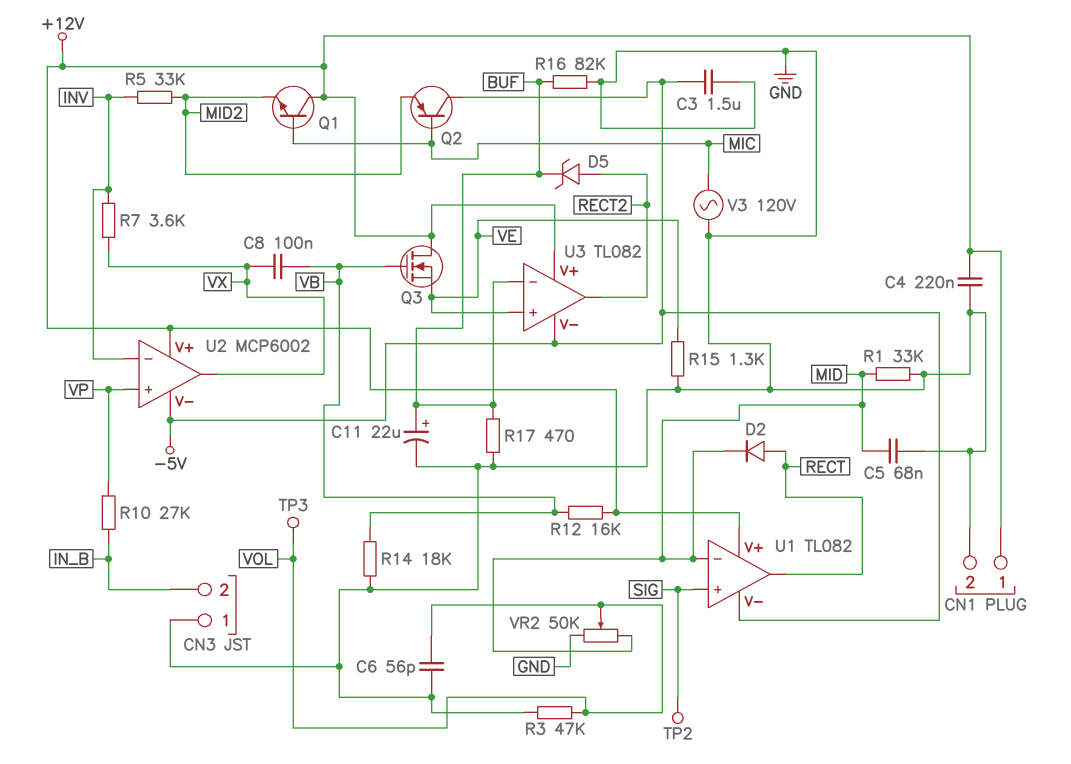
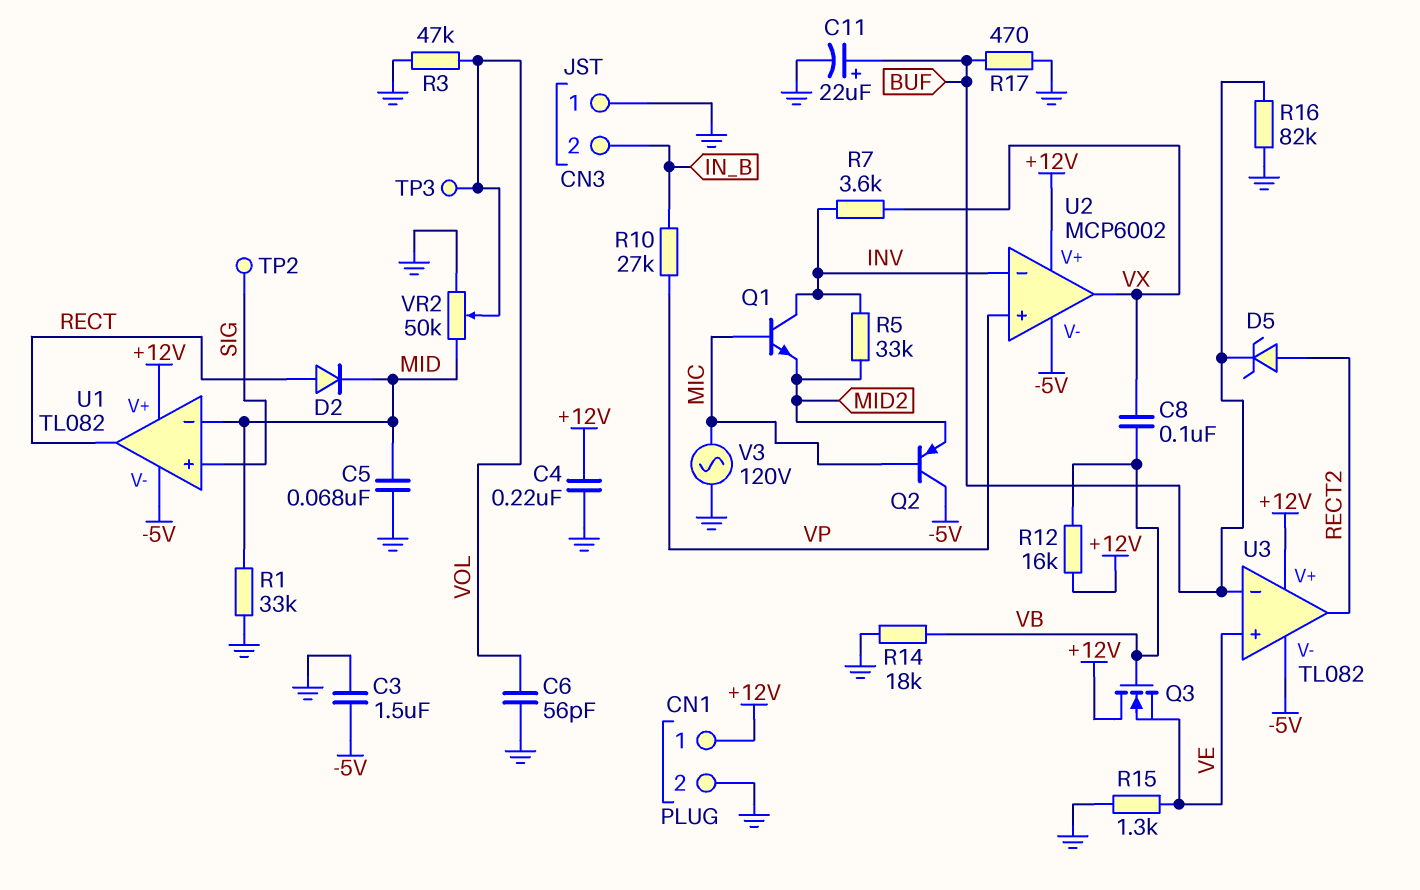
Q1: NPN (B MIC, C +12V, E MID2) -> NPN (B MIC, C INV, E MID2)

